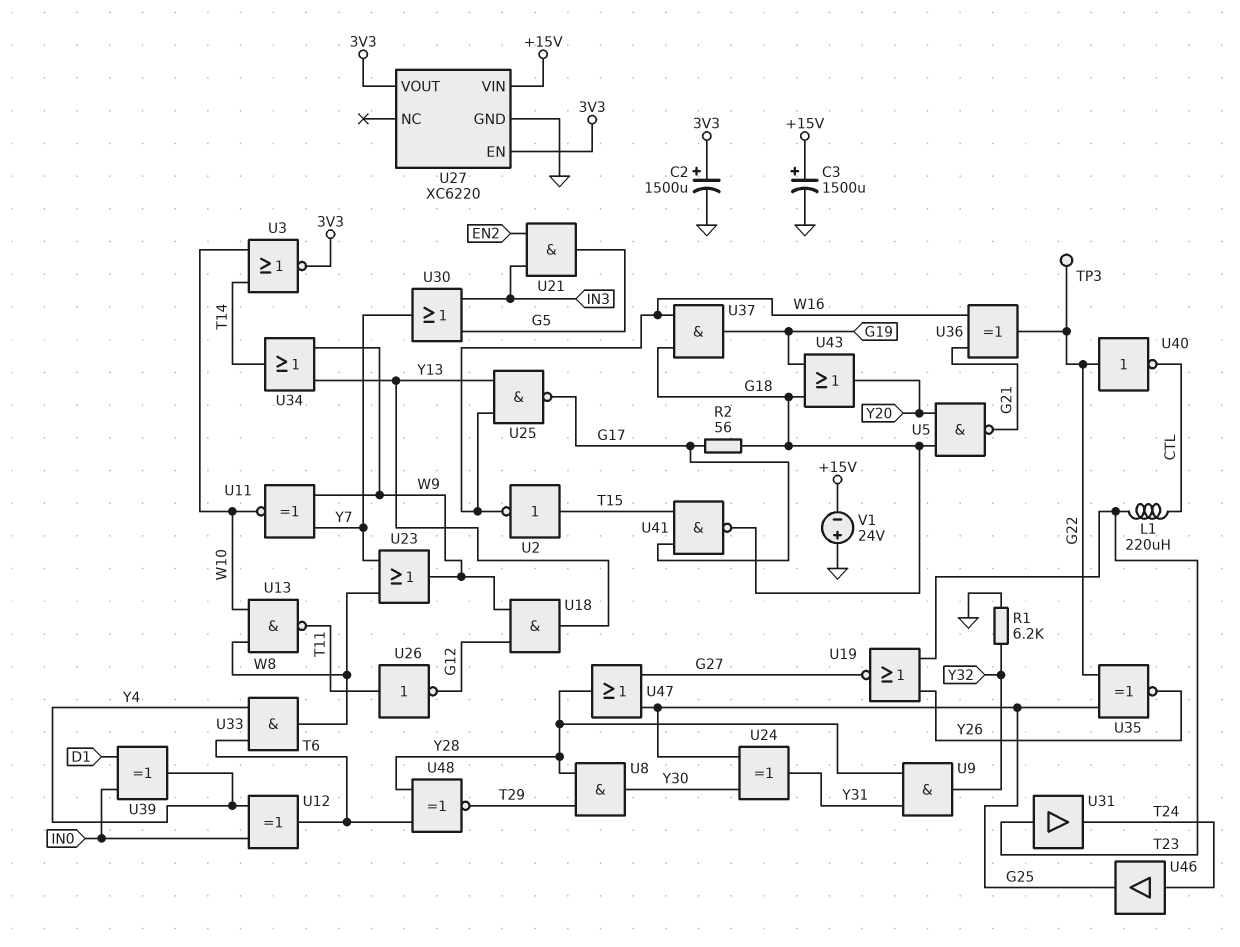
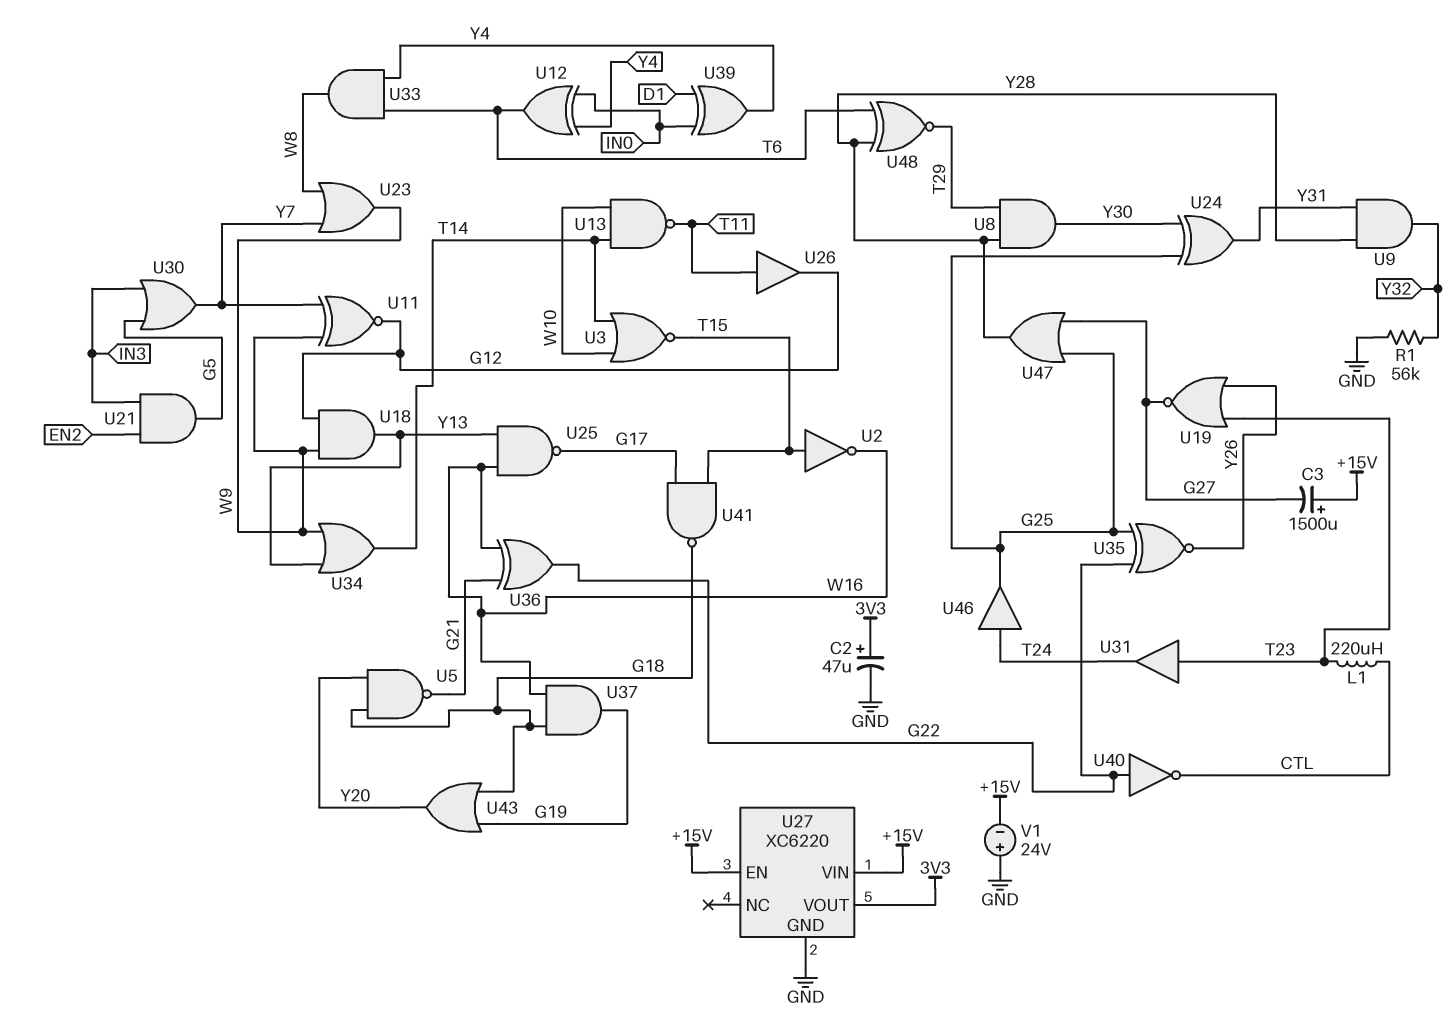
C2: 1500uF (plus 3V3, minus GND) -> 47uF (plus 3V3, minus GND)
C3: 1500uF (plus +15V, minus GND) -> 1500uF (plus +15V, minus G27)
R1: 6.2k (GND, Y32) -> 56k (GND, Y32)
R2: 56 (G17, G18) -> none
TP3: test point (G22) -> none
U3: NOR (in T14, in W10, out 3V3) -> NOR (in T14, in W10, out T15)
U11: XNOR (in W9, in Y7, out W10) -> XNOR (in W9, in Y7, out G12)
U13: NAND (in W8, in W10, out T11) -> NAND (in T14, in W10, out T11)
U26: NOT (in T11, out G12) -> buffer (in T11, out G12)
U27 pin EN: 3V3 -> +15V

